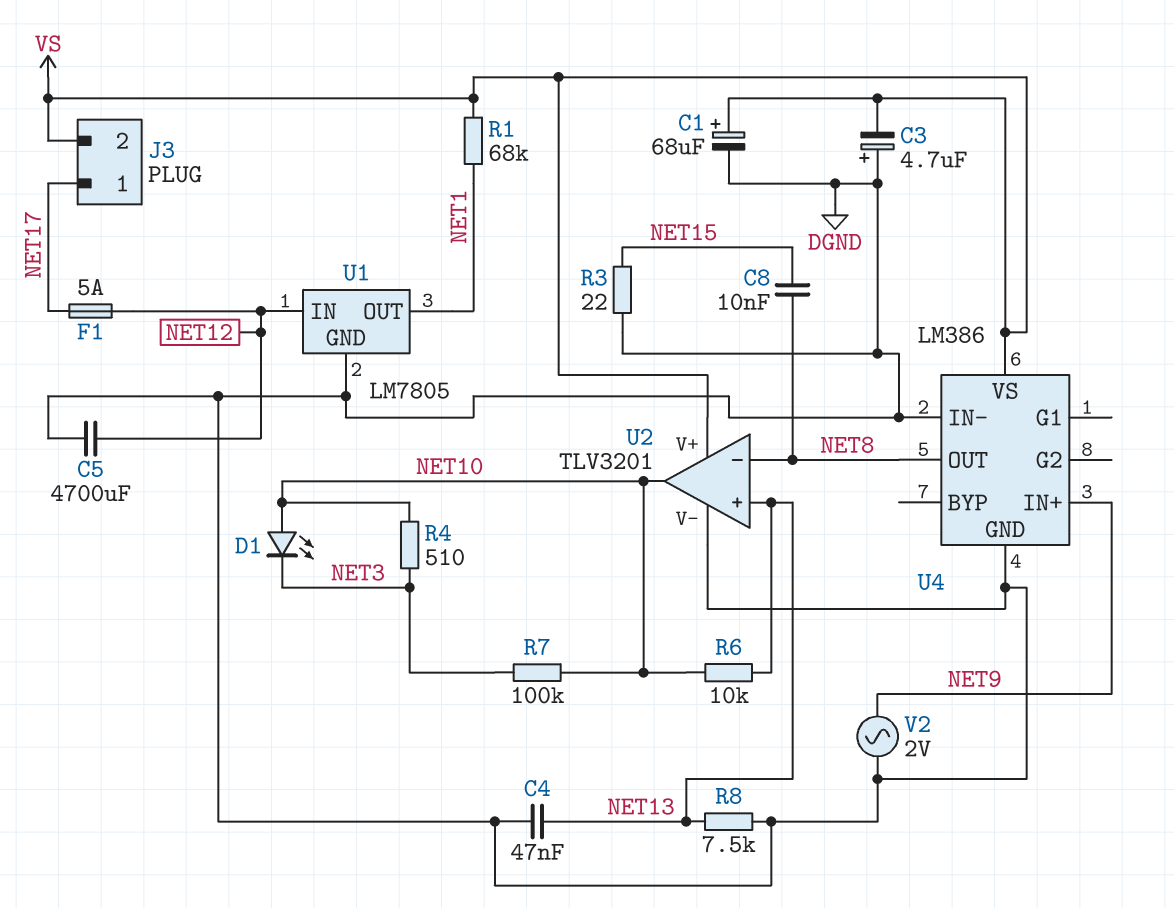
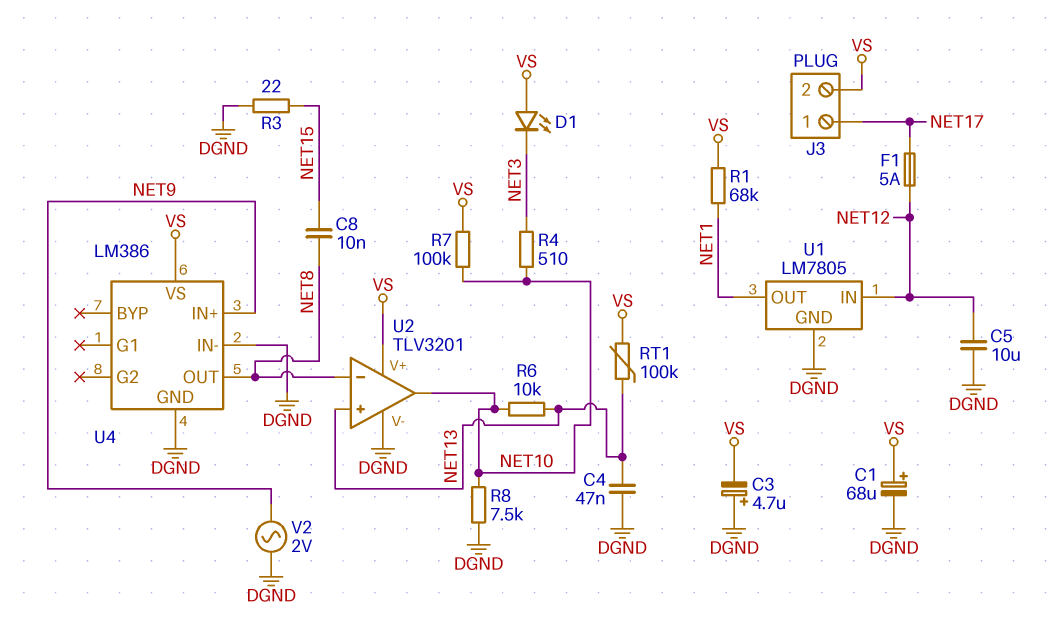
C5: 4700uF (DGND, NET12) -> 10uF (DGND, NET12)
D1: LED (A NET10, K NET3) -> LED (A VS, K NET3)
R7: 100k (NET3, NET10) -> 100k (NET10, VS)
R8: 7.5k (DGND, NET13) -> 7.5k (DGND, NET10)
RT1: none -> 100k (NET13, VS)

